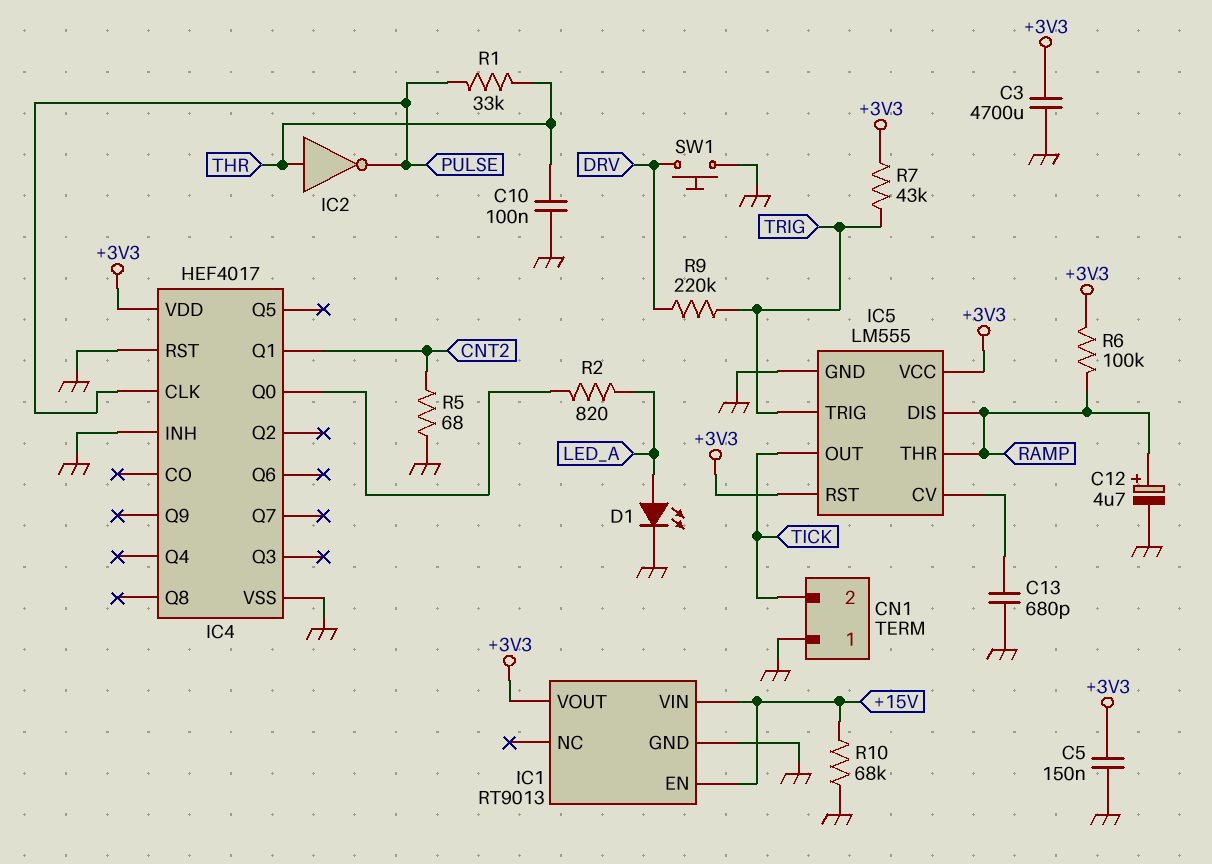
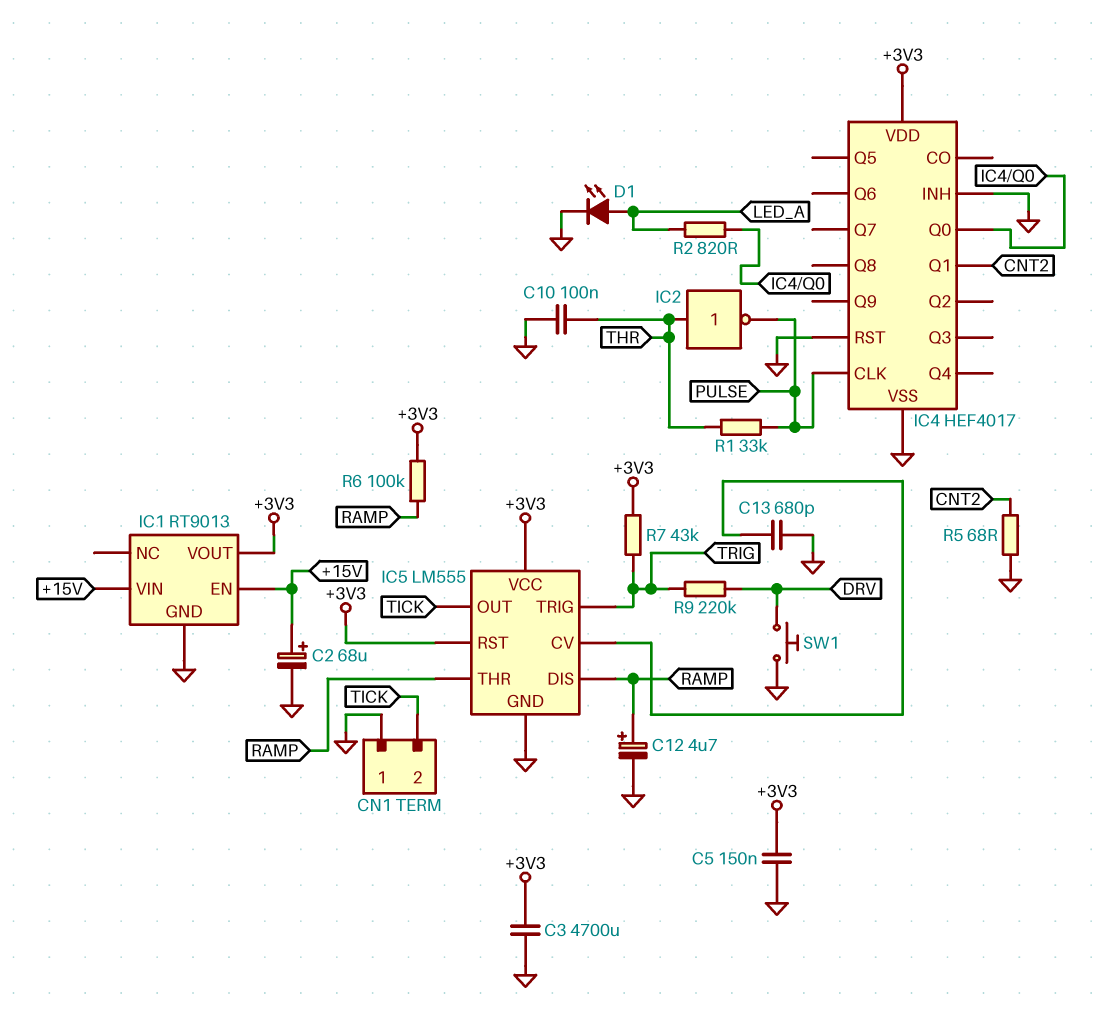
C2: none -> 68uF (plus +15V, minus GND)
R10: 68k (+15V, GND) -> none

